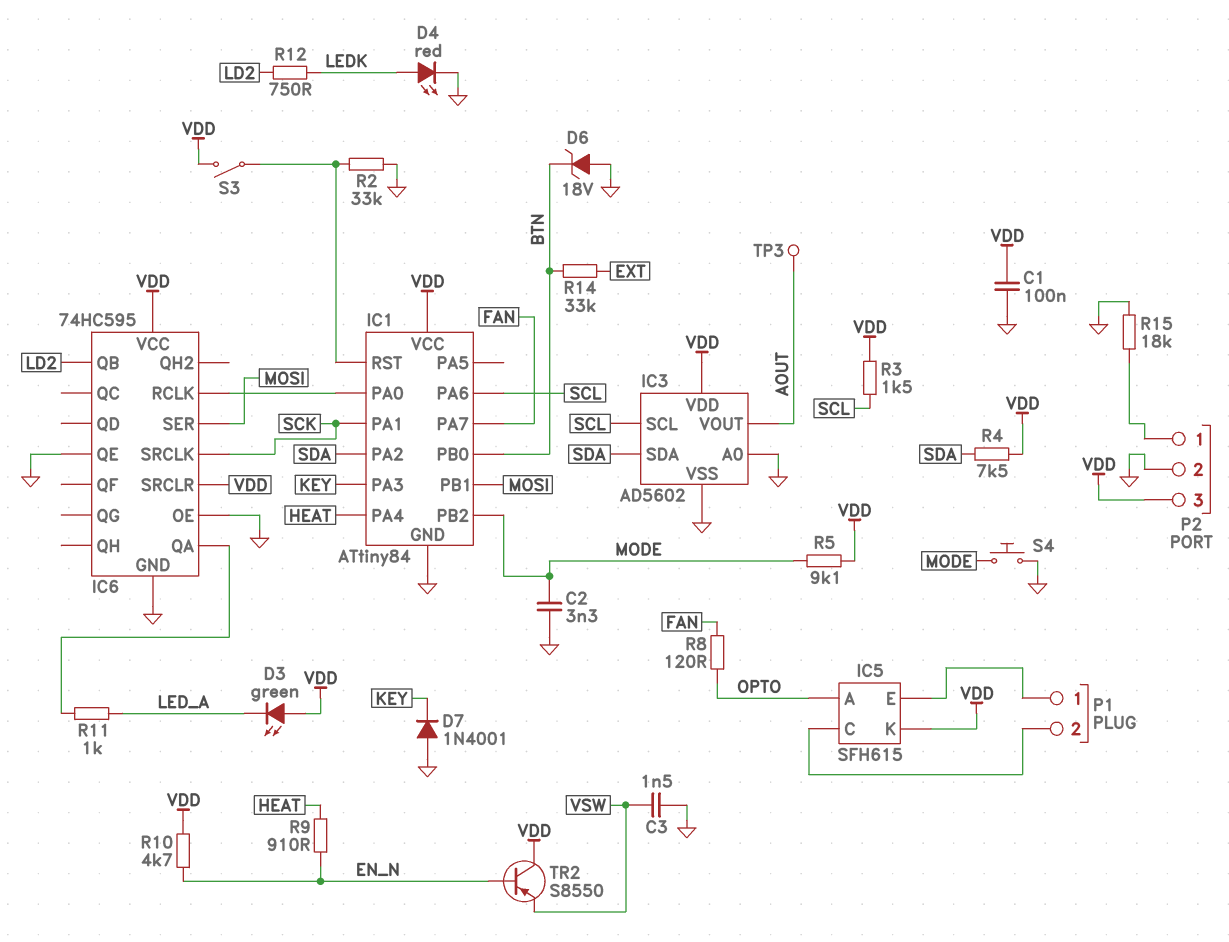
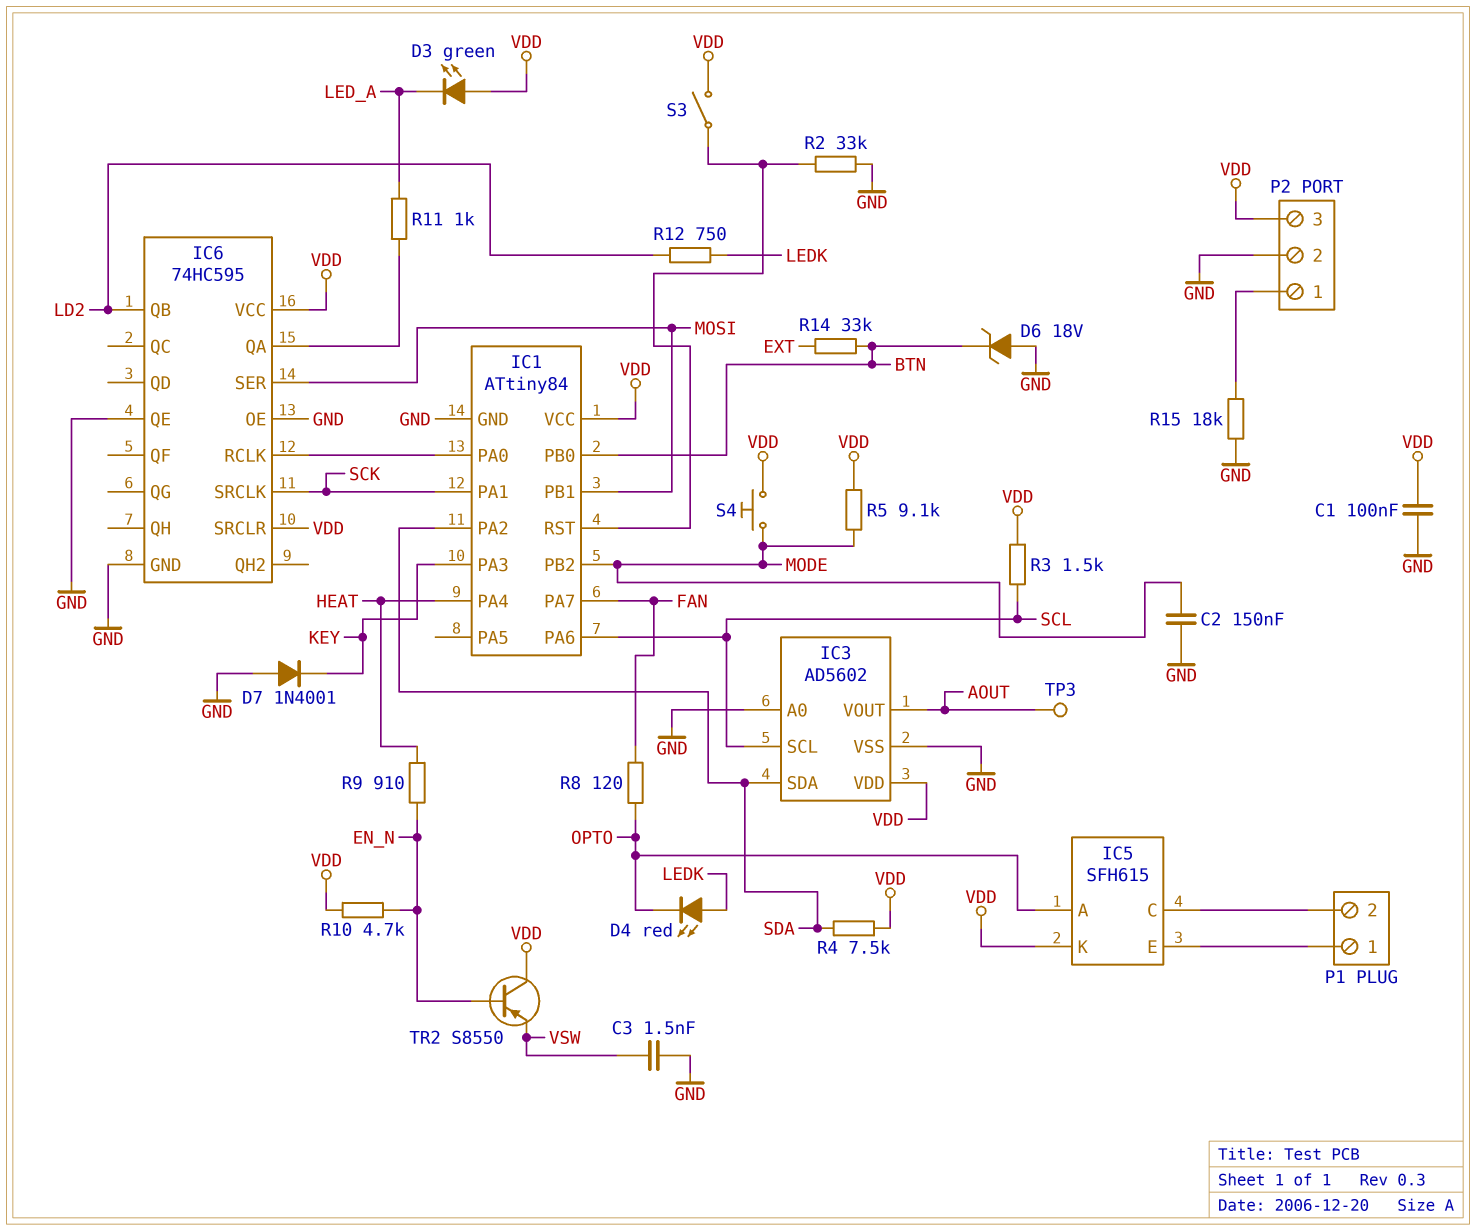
C2: 3.3nF (GND, MODE) -> 150nF (GND, MODE)
D4: LED red (A LEDK, K GND) -> LED red (A LEDK, K OPTO)
S4: button (GND, MODE) -> button (MODE, VDD)

